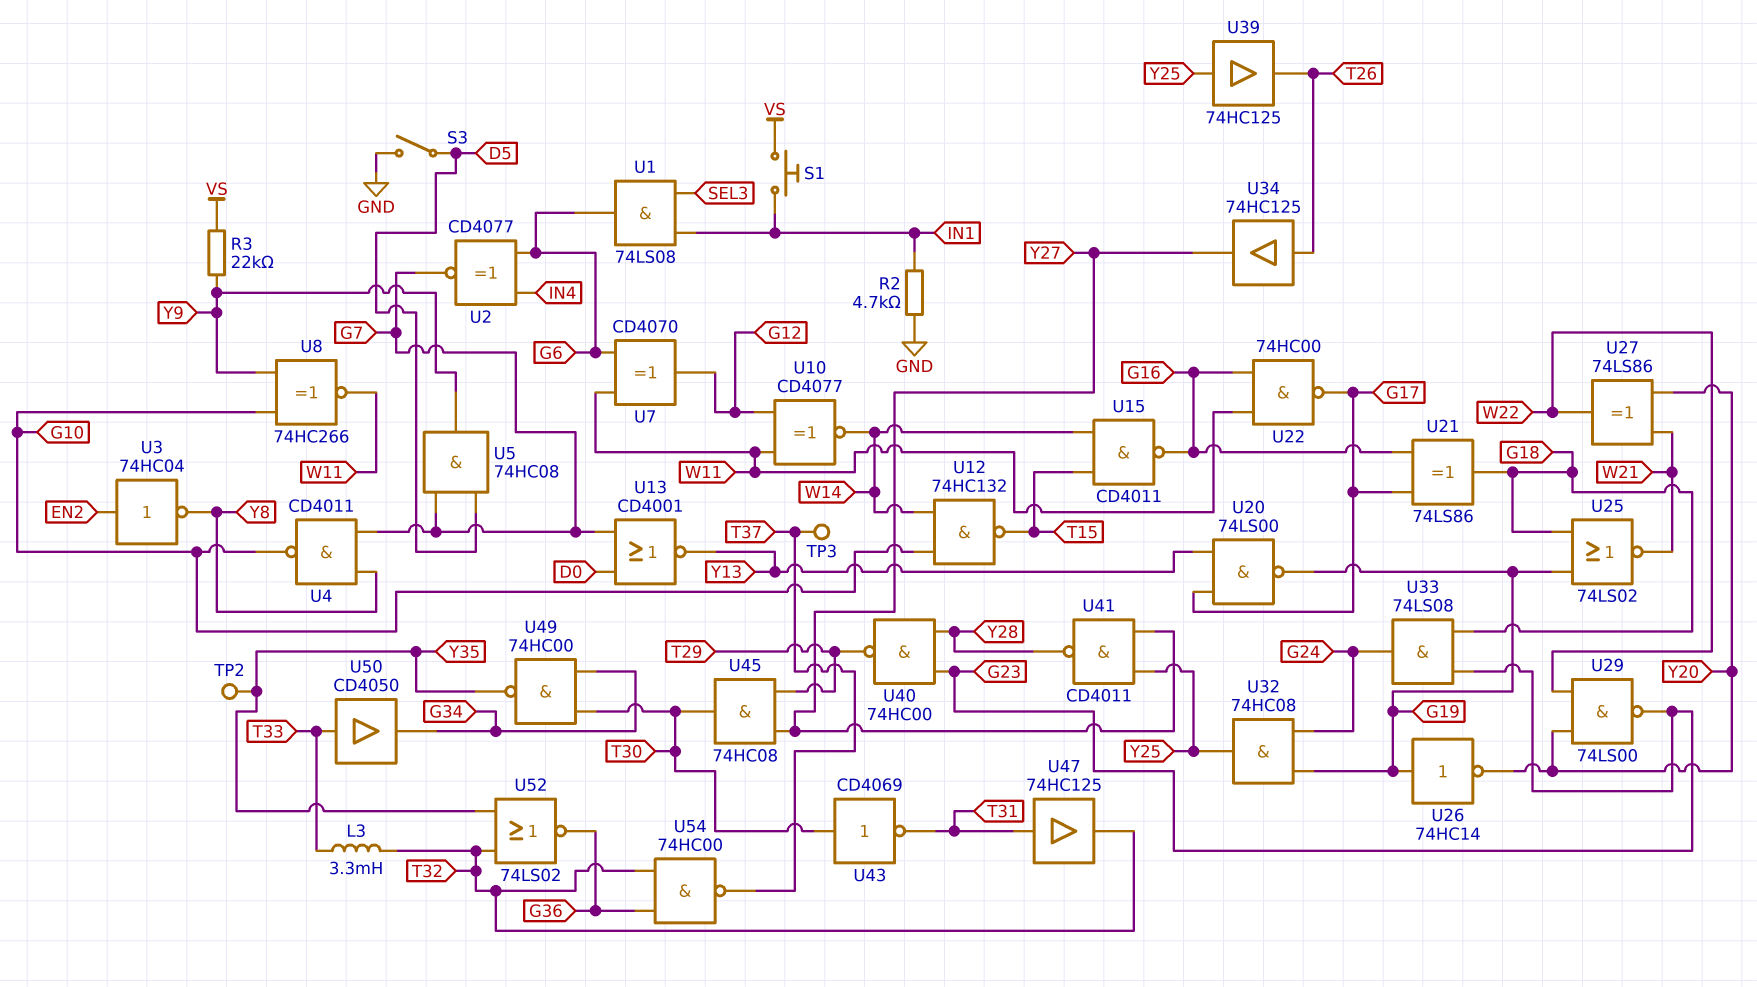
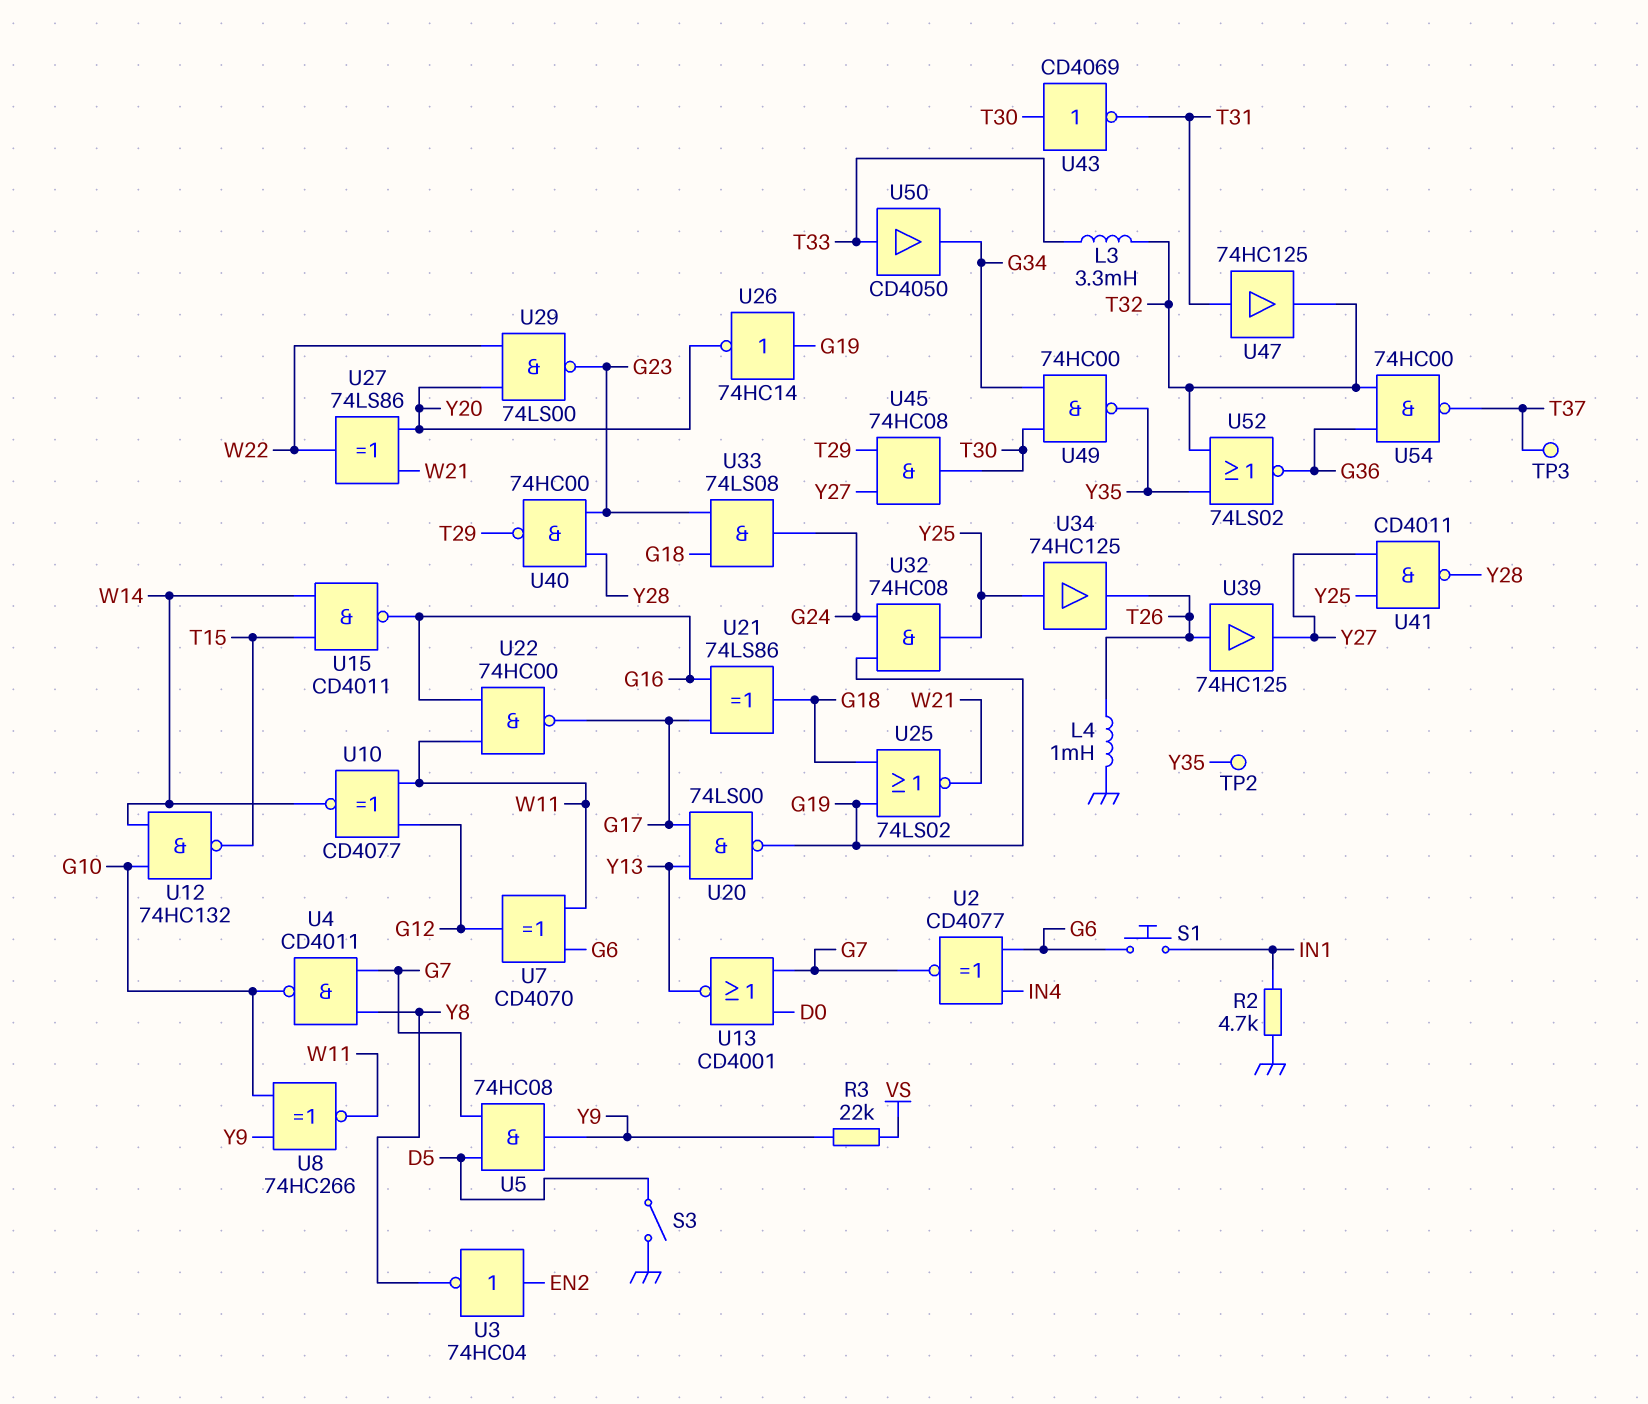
L4: none -> 1mH (GND, T26)
S1: button (IN1, VS) -> button (G6, IN1)
U1: AND 74LS08 (in IN1, in SEL3, out G6) -> none
U34: buffer 74HC125 (in T26, out Y27) -> buffer 74HC125 (in Y25, out T26)
U39: buffer 74HC125 (in Y25, out T26) -> buffer 74HC125 (in T26, out Y27)

